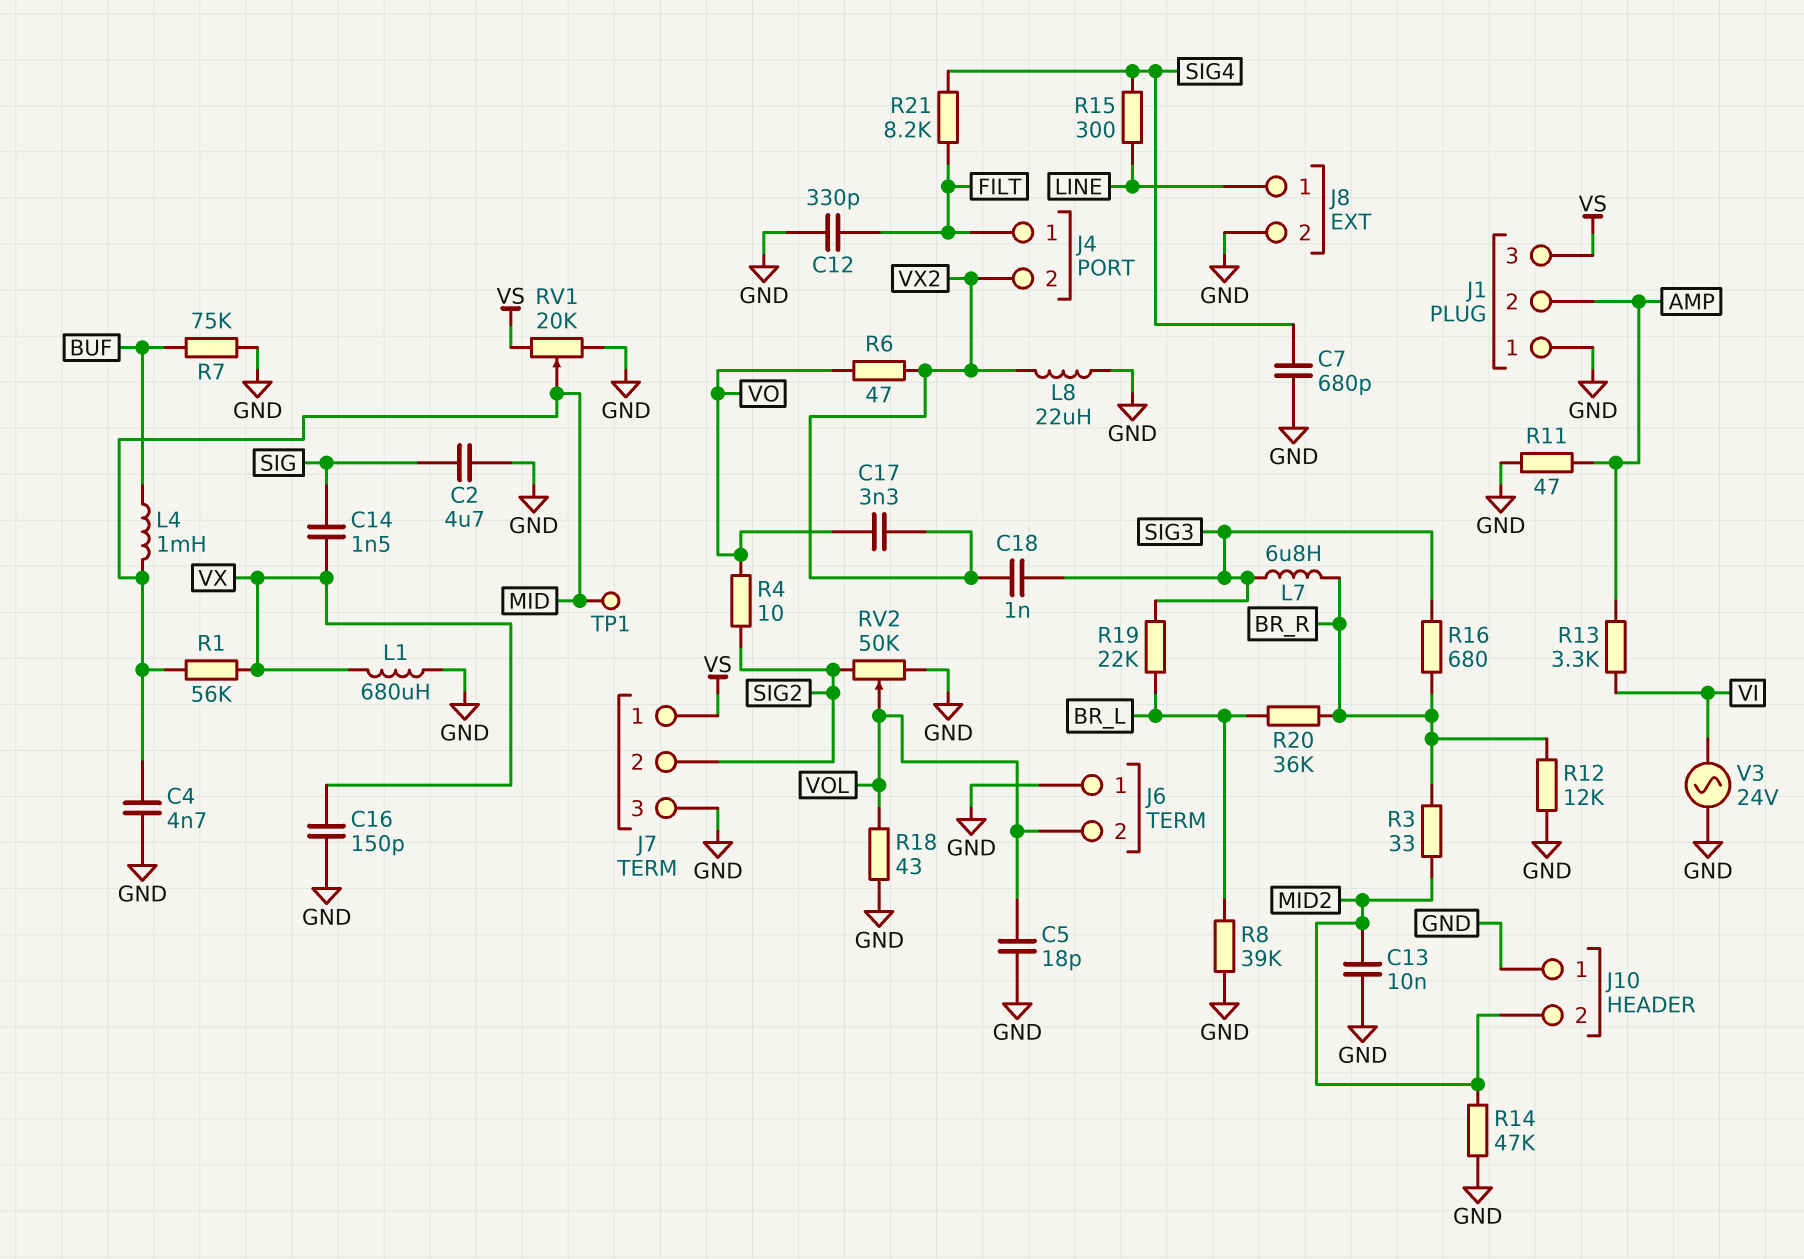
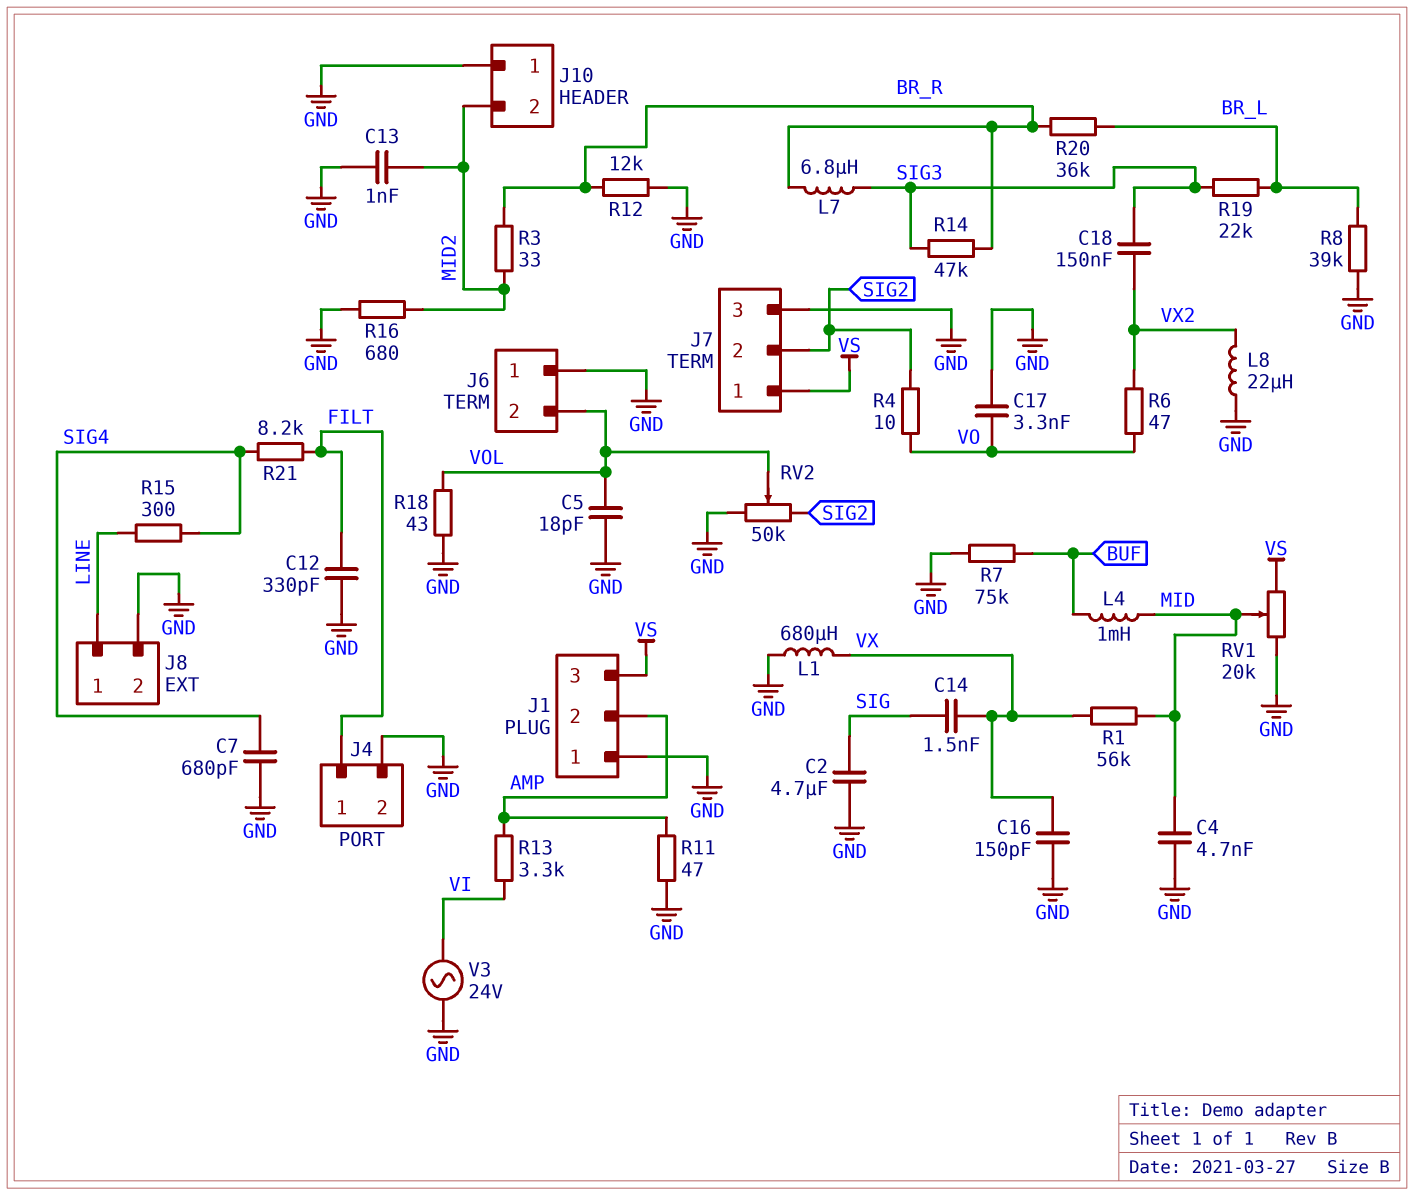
C13: 10nF (GND, MID2) -> 1nF (GND, MID2)
C17: 3.3nF (VO, VX2) -> 3.3nF (GND, VO)
C18: 1nF (SIG3, VX2) -> 150nF (SIG3, VX2)
J4 pin 2: VX2 -> GND
R14: 47k (GND, MID2) -> 47k (BR_R, SIG3)
R16: 680 (BR_R, SIG3) -> 680 (GND, MID2)
TP1: test point (MID) -> none

